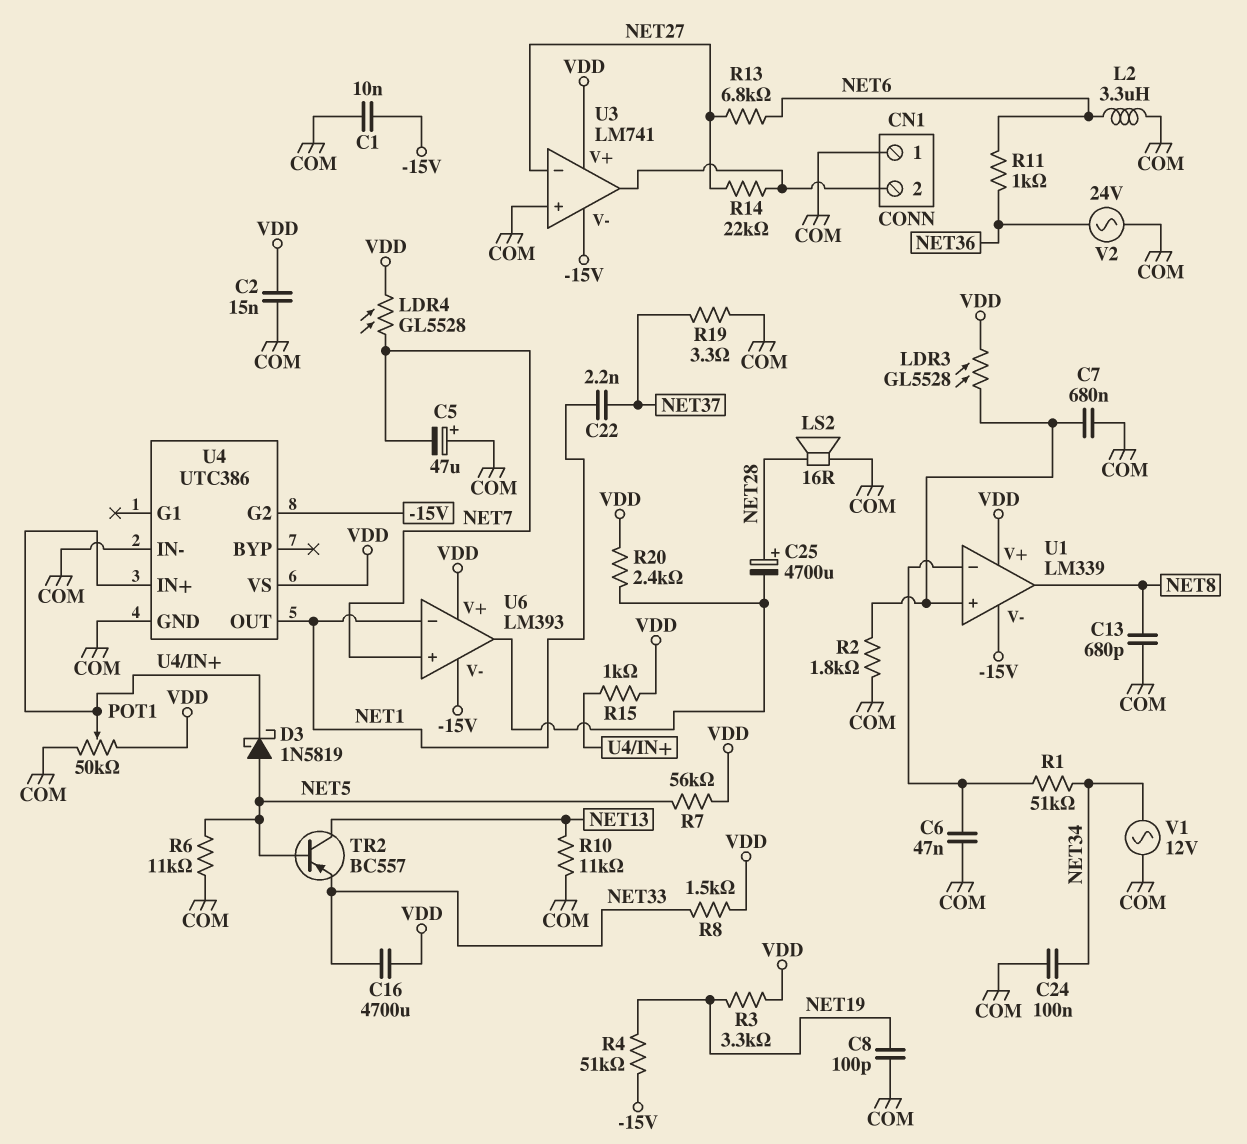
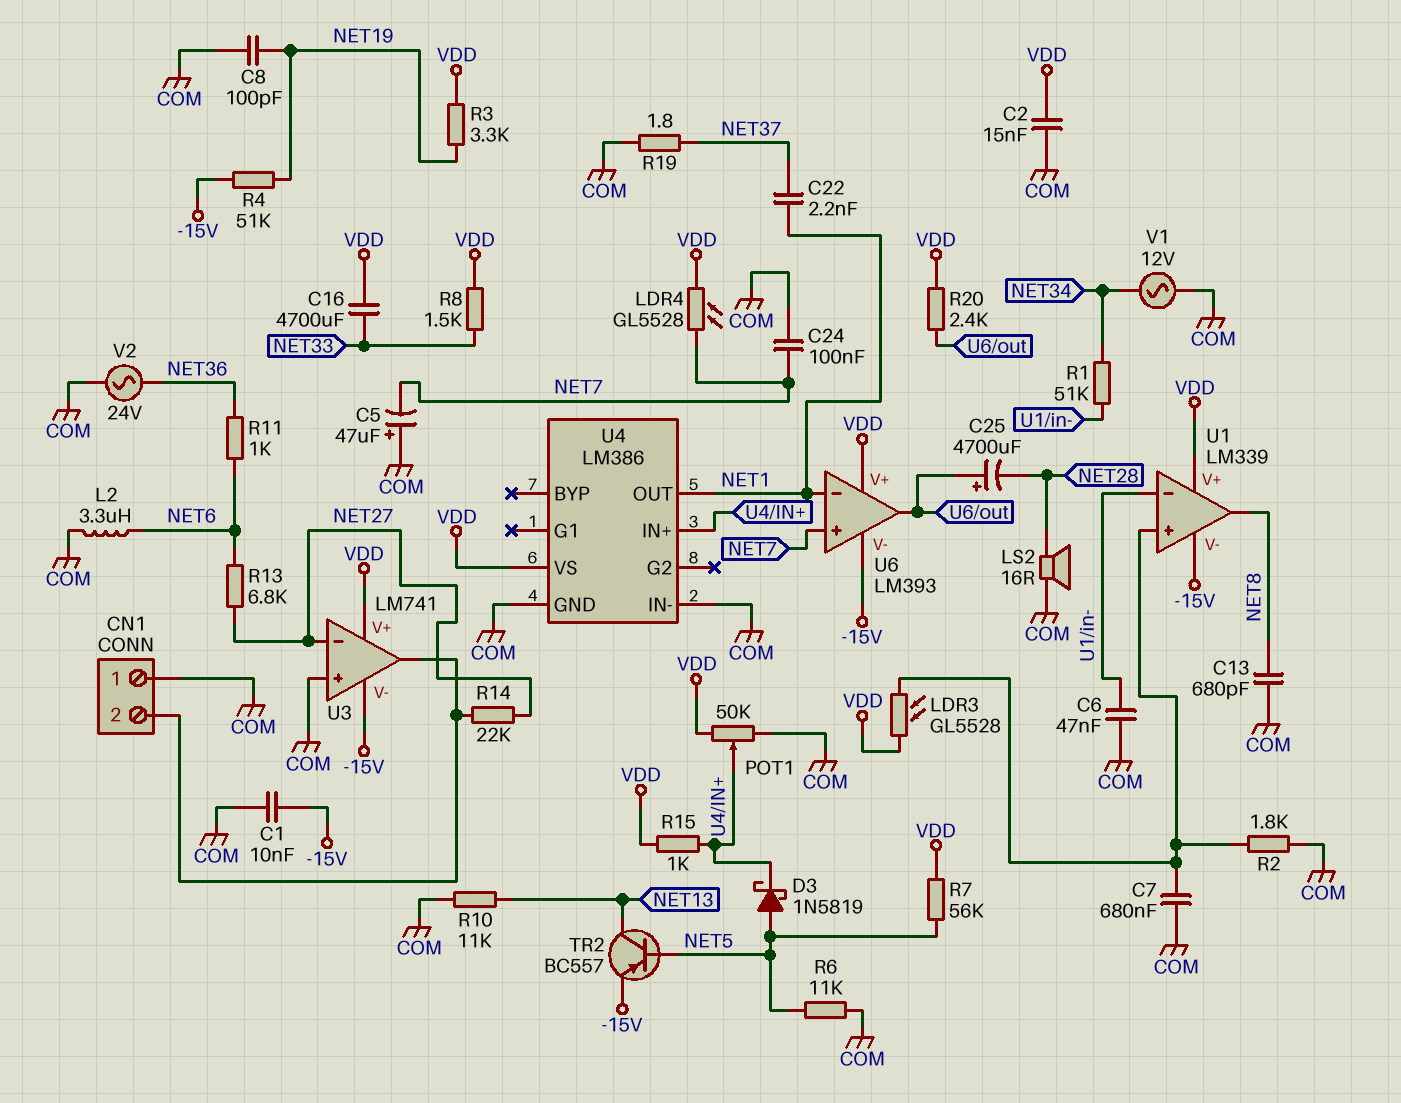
C24: 100nF (COM, NET34) -> 100nF (COM, NET7)
C25: 4700uF (plus NET28, minus U6/out) -> 4700uF (plus U6/out, minus NET28)
R19: 3.3 (COM, NET37) -> 1.8 (COM, NET37)
TR2: PNP BC557 (B NET5, C NET13, E NET33) -> PNP BC557 (B NET5, C NET13, E -15V)
U4: UTC386 -> LM386
U4 pin G2: -15V -> none

